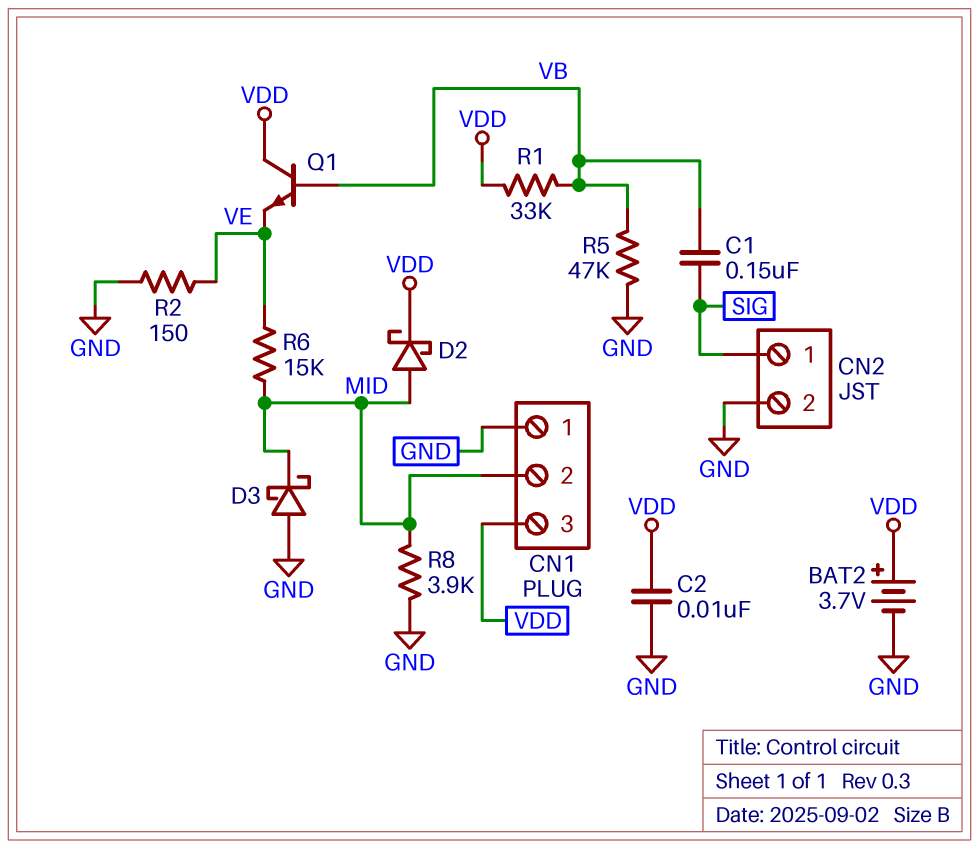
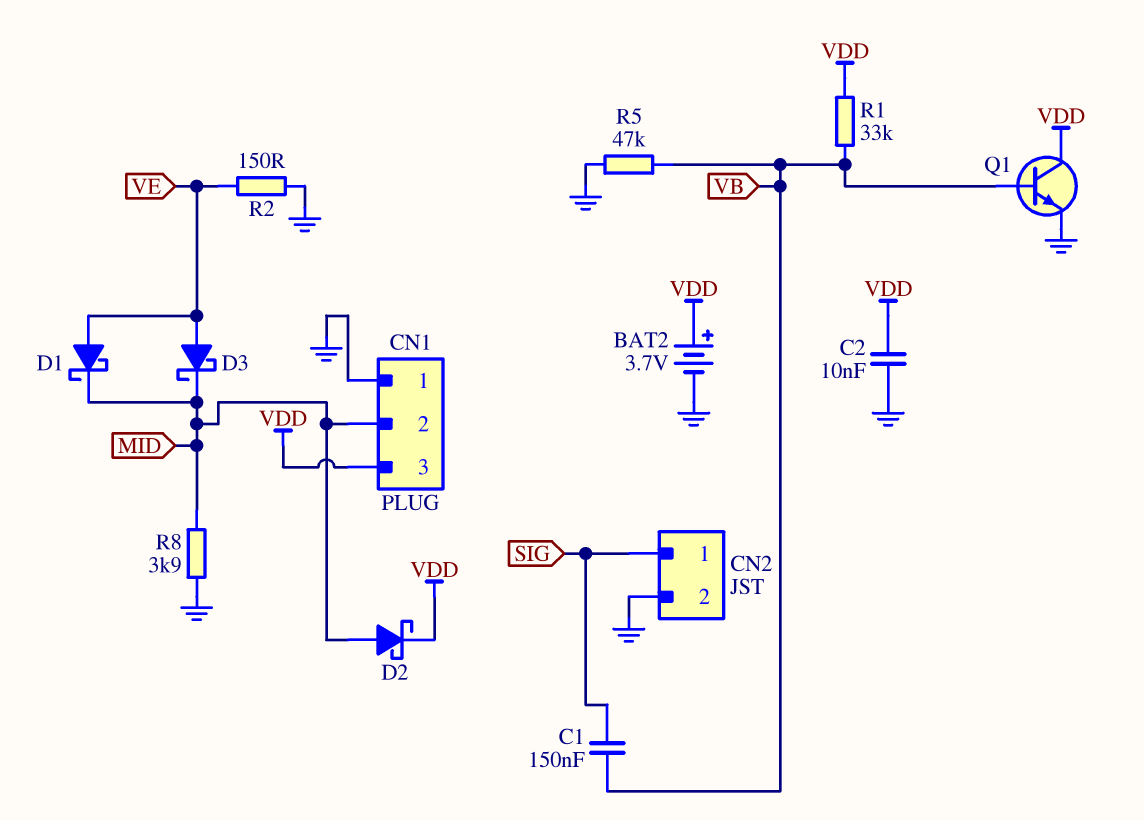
D1: none -> schottky (A VE, K MID)
D3: schottky (A GND, K MID) -> schottky (A VE, K MID)
Q1: NPN (B VB, C VDD, E VE) -> NPN (B VB, C VDD, E GND)
R6: 15k (MID, VE) -> none

